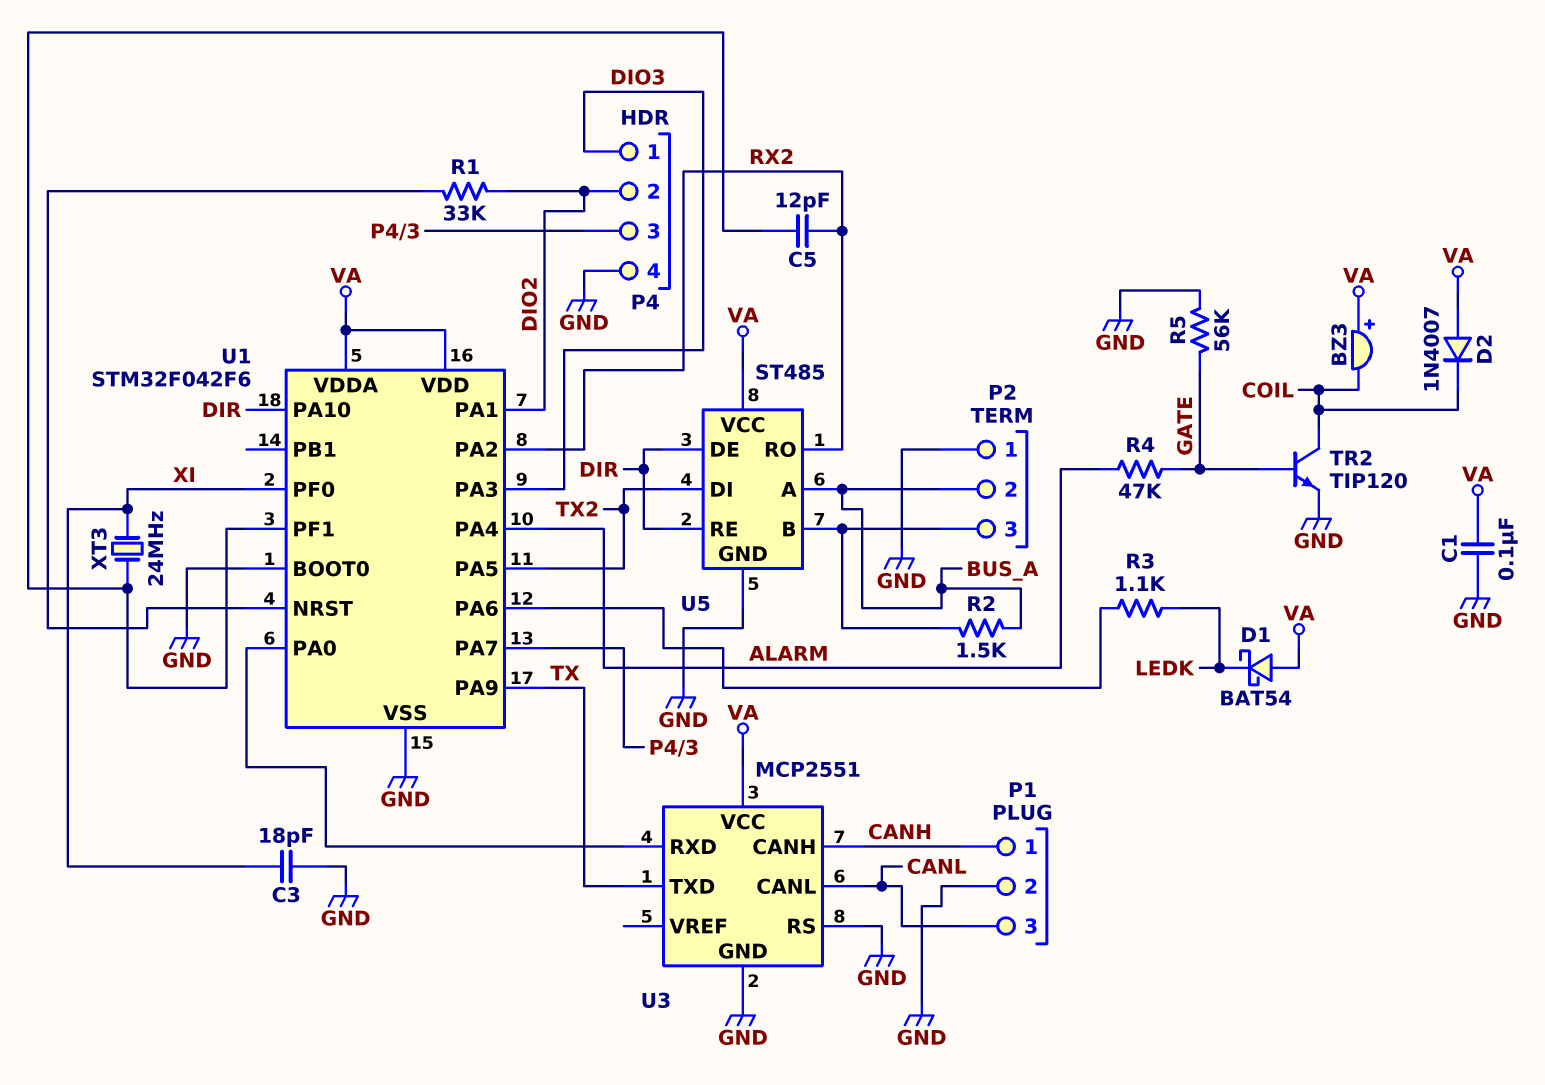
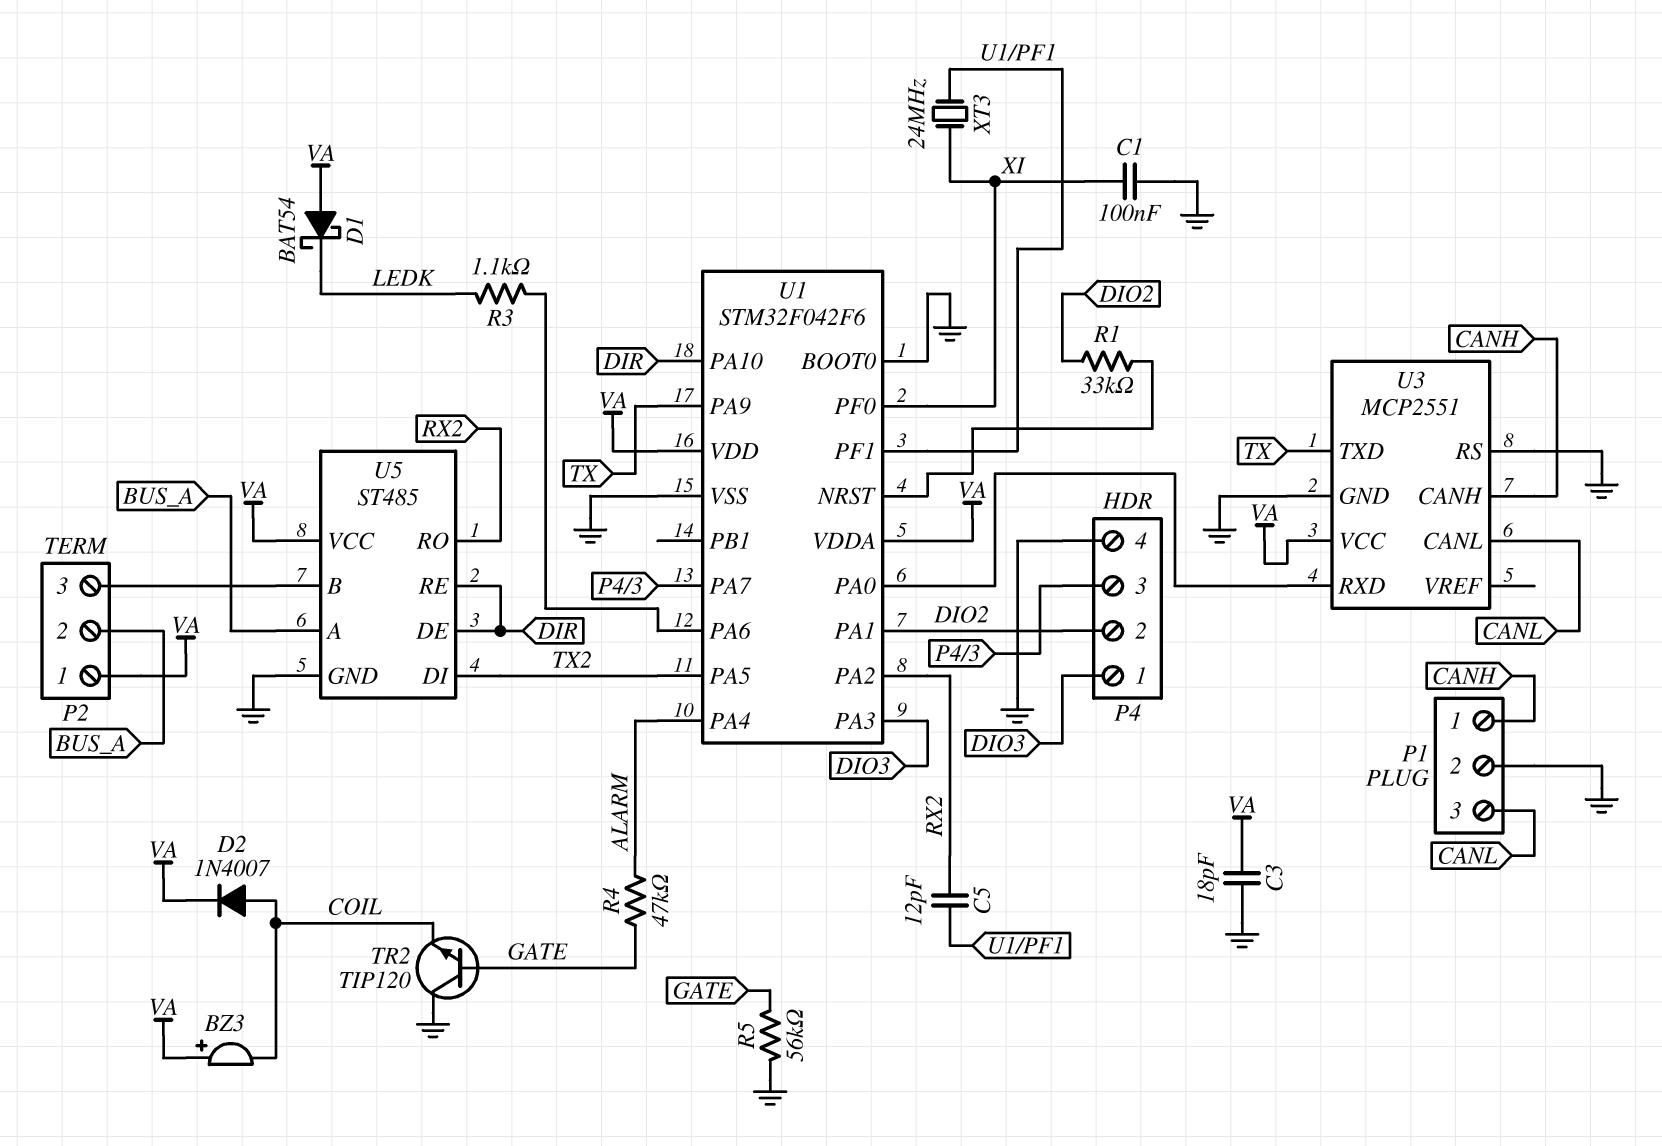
C1: 100nF (GND, VA) -> 100nF (GND, XI)
C3: 18pF (GND, XI) -> 18pF (GND, VA)
D2: diode 1N4007 (A VA, K COIL) -> diode 1N4007 (A COIL, K VA)
P2 pin 1: GND -> VA
R2: 1.5k (BUS_A, P2/3) -> none
TR2: NPN TIP120 (B GATE, C COIL, E GND) -> NPN TIP120 (B GATE, C GND, E COIL)

